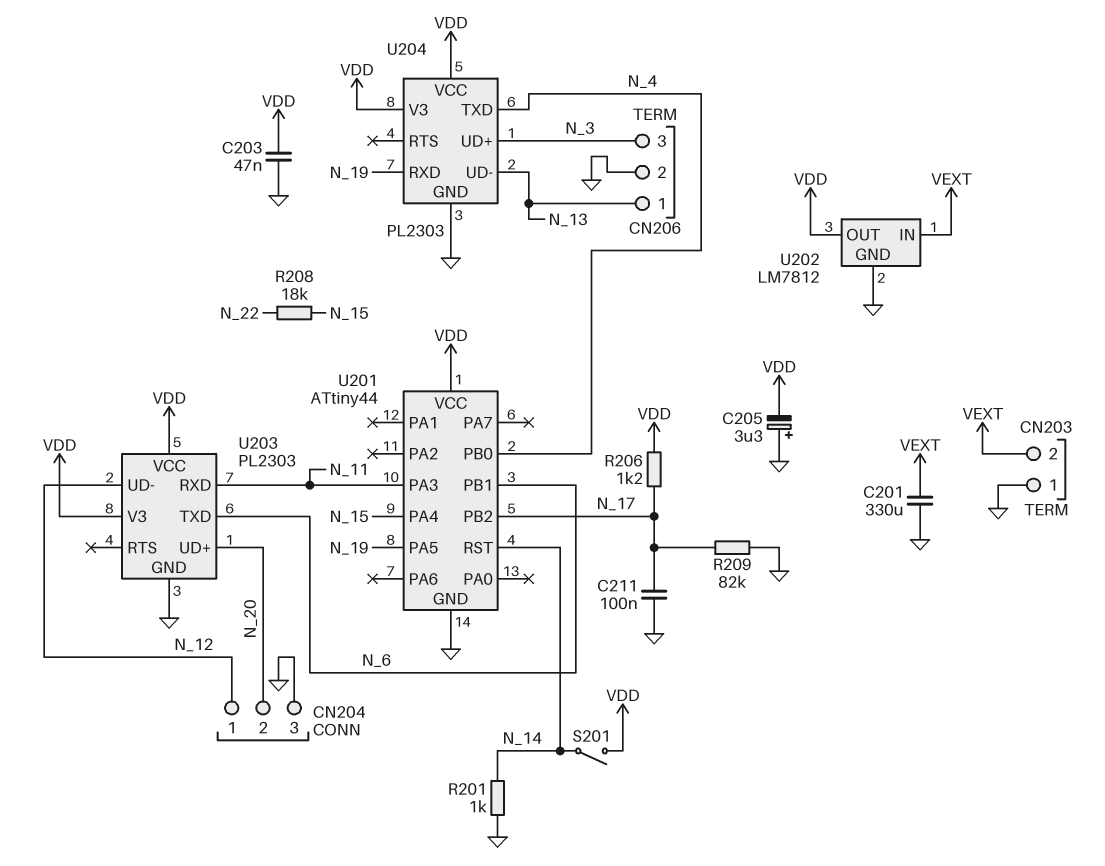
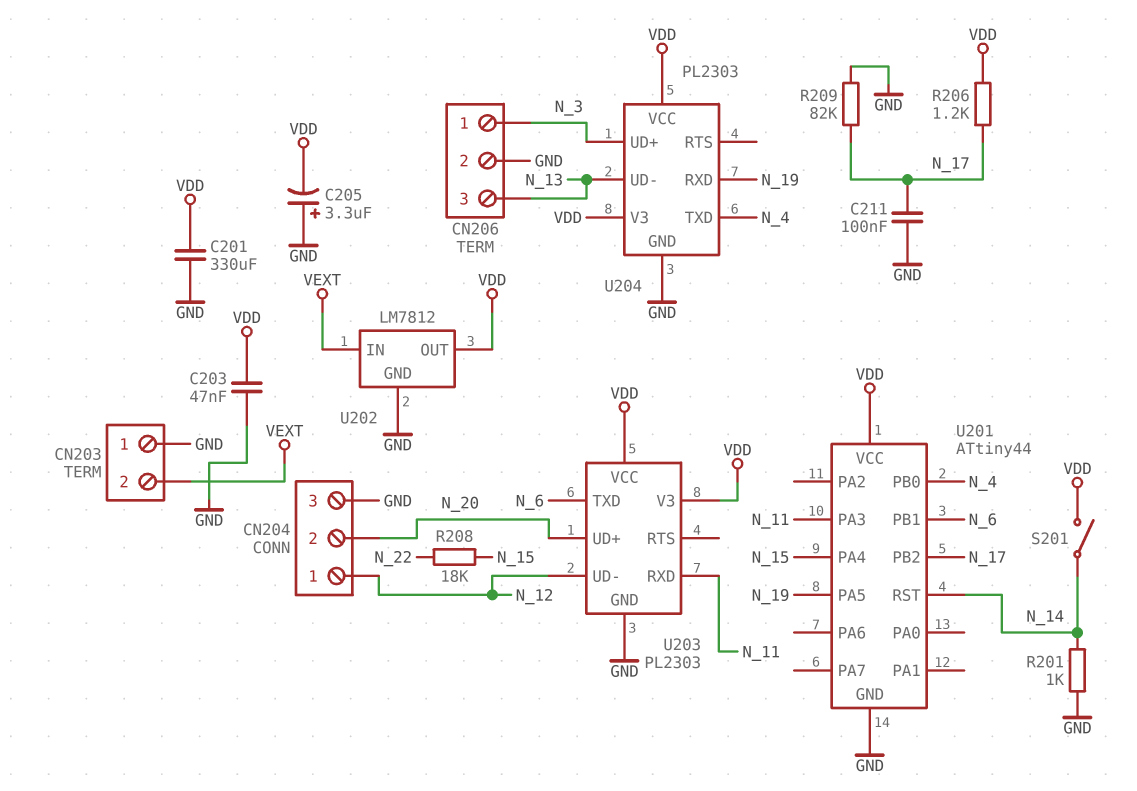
C201: 330uF (GND, VEXT) -> 330uF (GND, VDD)
CN206 pin 1: N_13 -> N_3
CN206 pin 3: N_3 -> N_13

